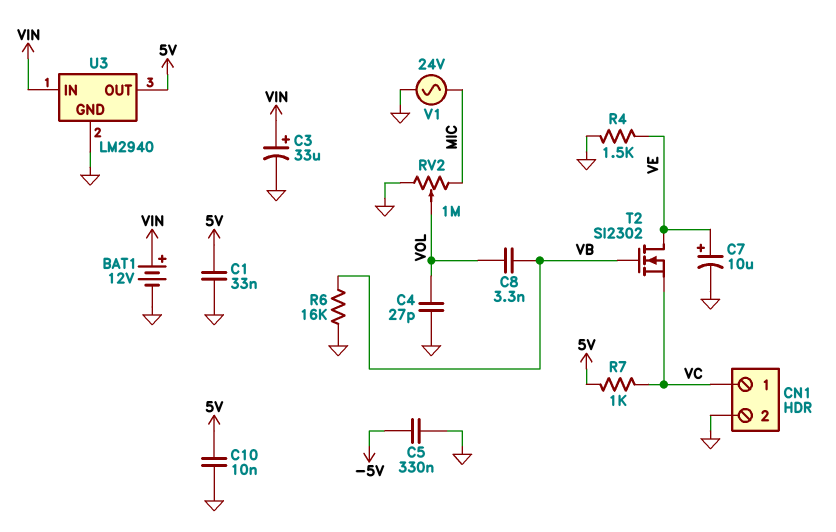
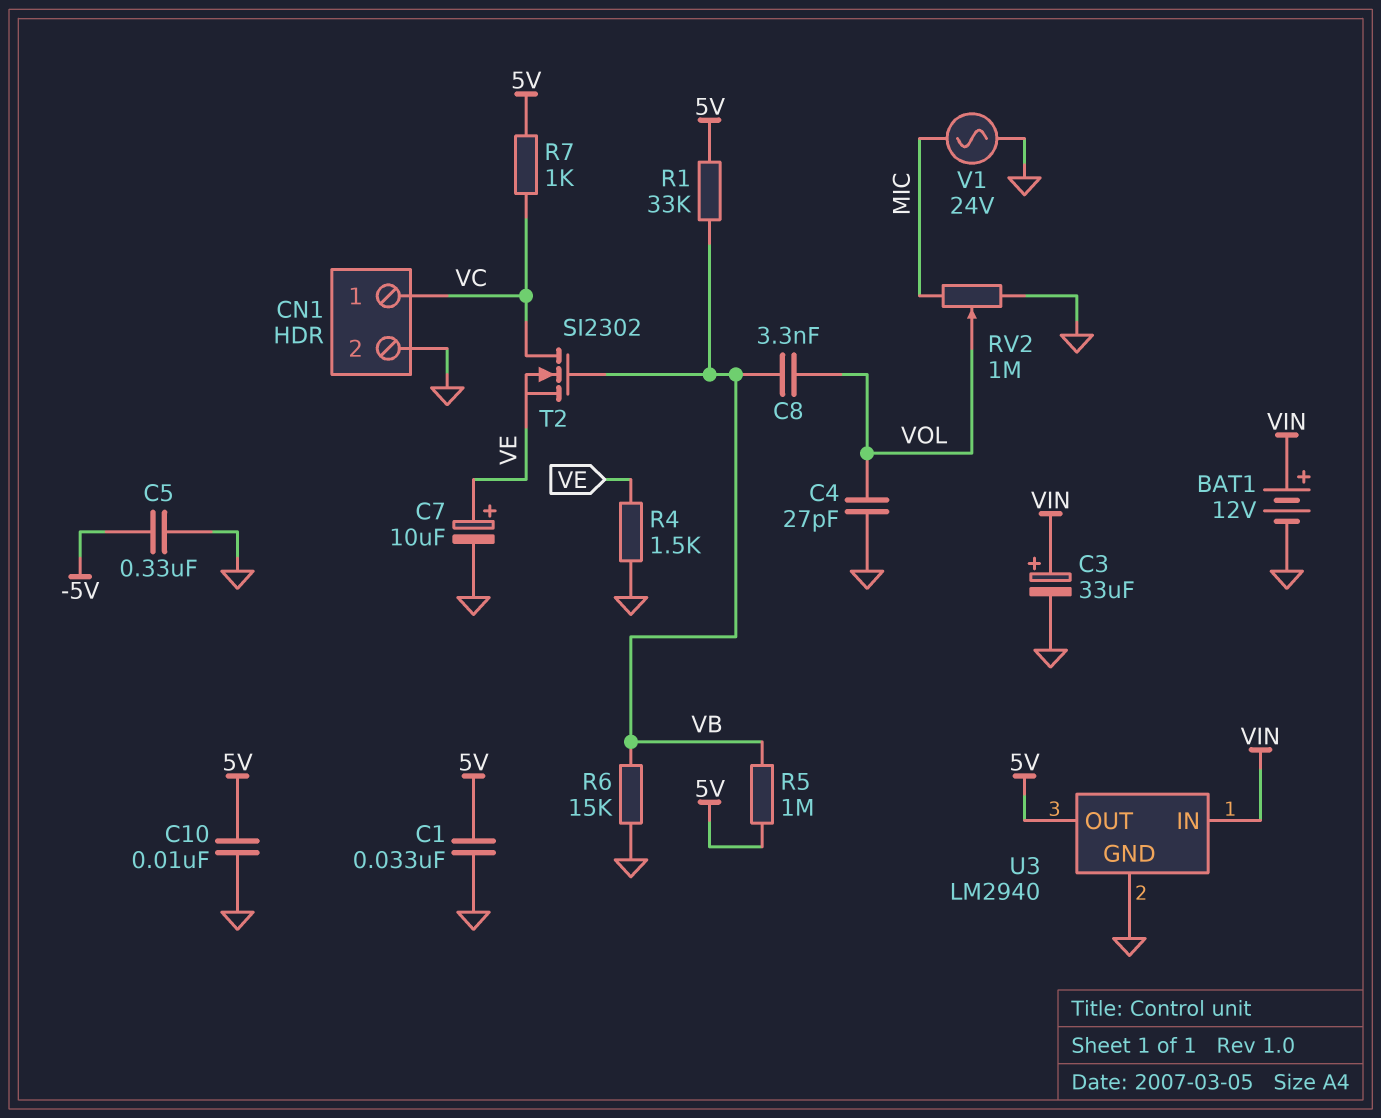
R1: none -> 33k (5V, VB)
R5: none -> 1M (5V, VB)
R6: 16k (GND, VB) -> 15k (GND, VB)
T2: NMOS SI2302 (G VB, D VE, S VC) -> NMOS SI2302 (G VB, D VC, S VE)

